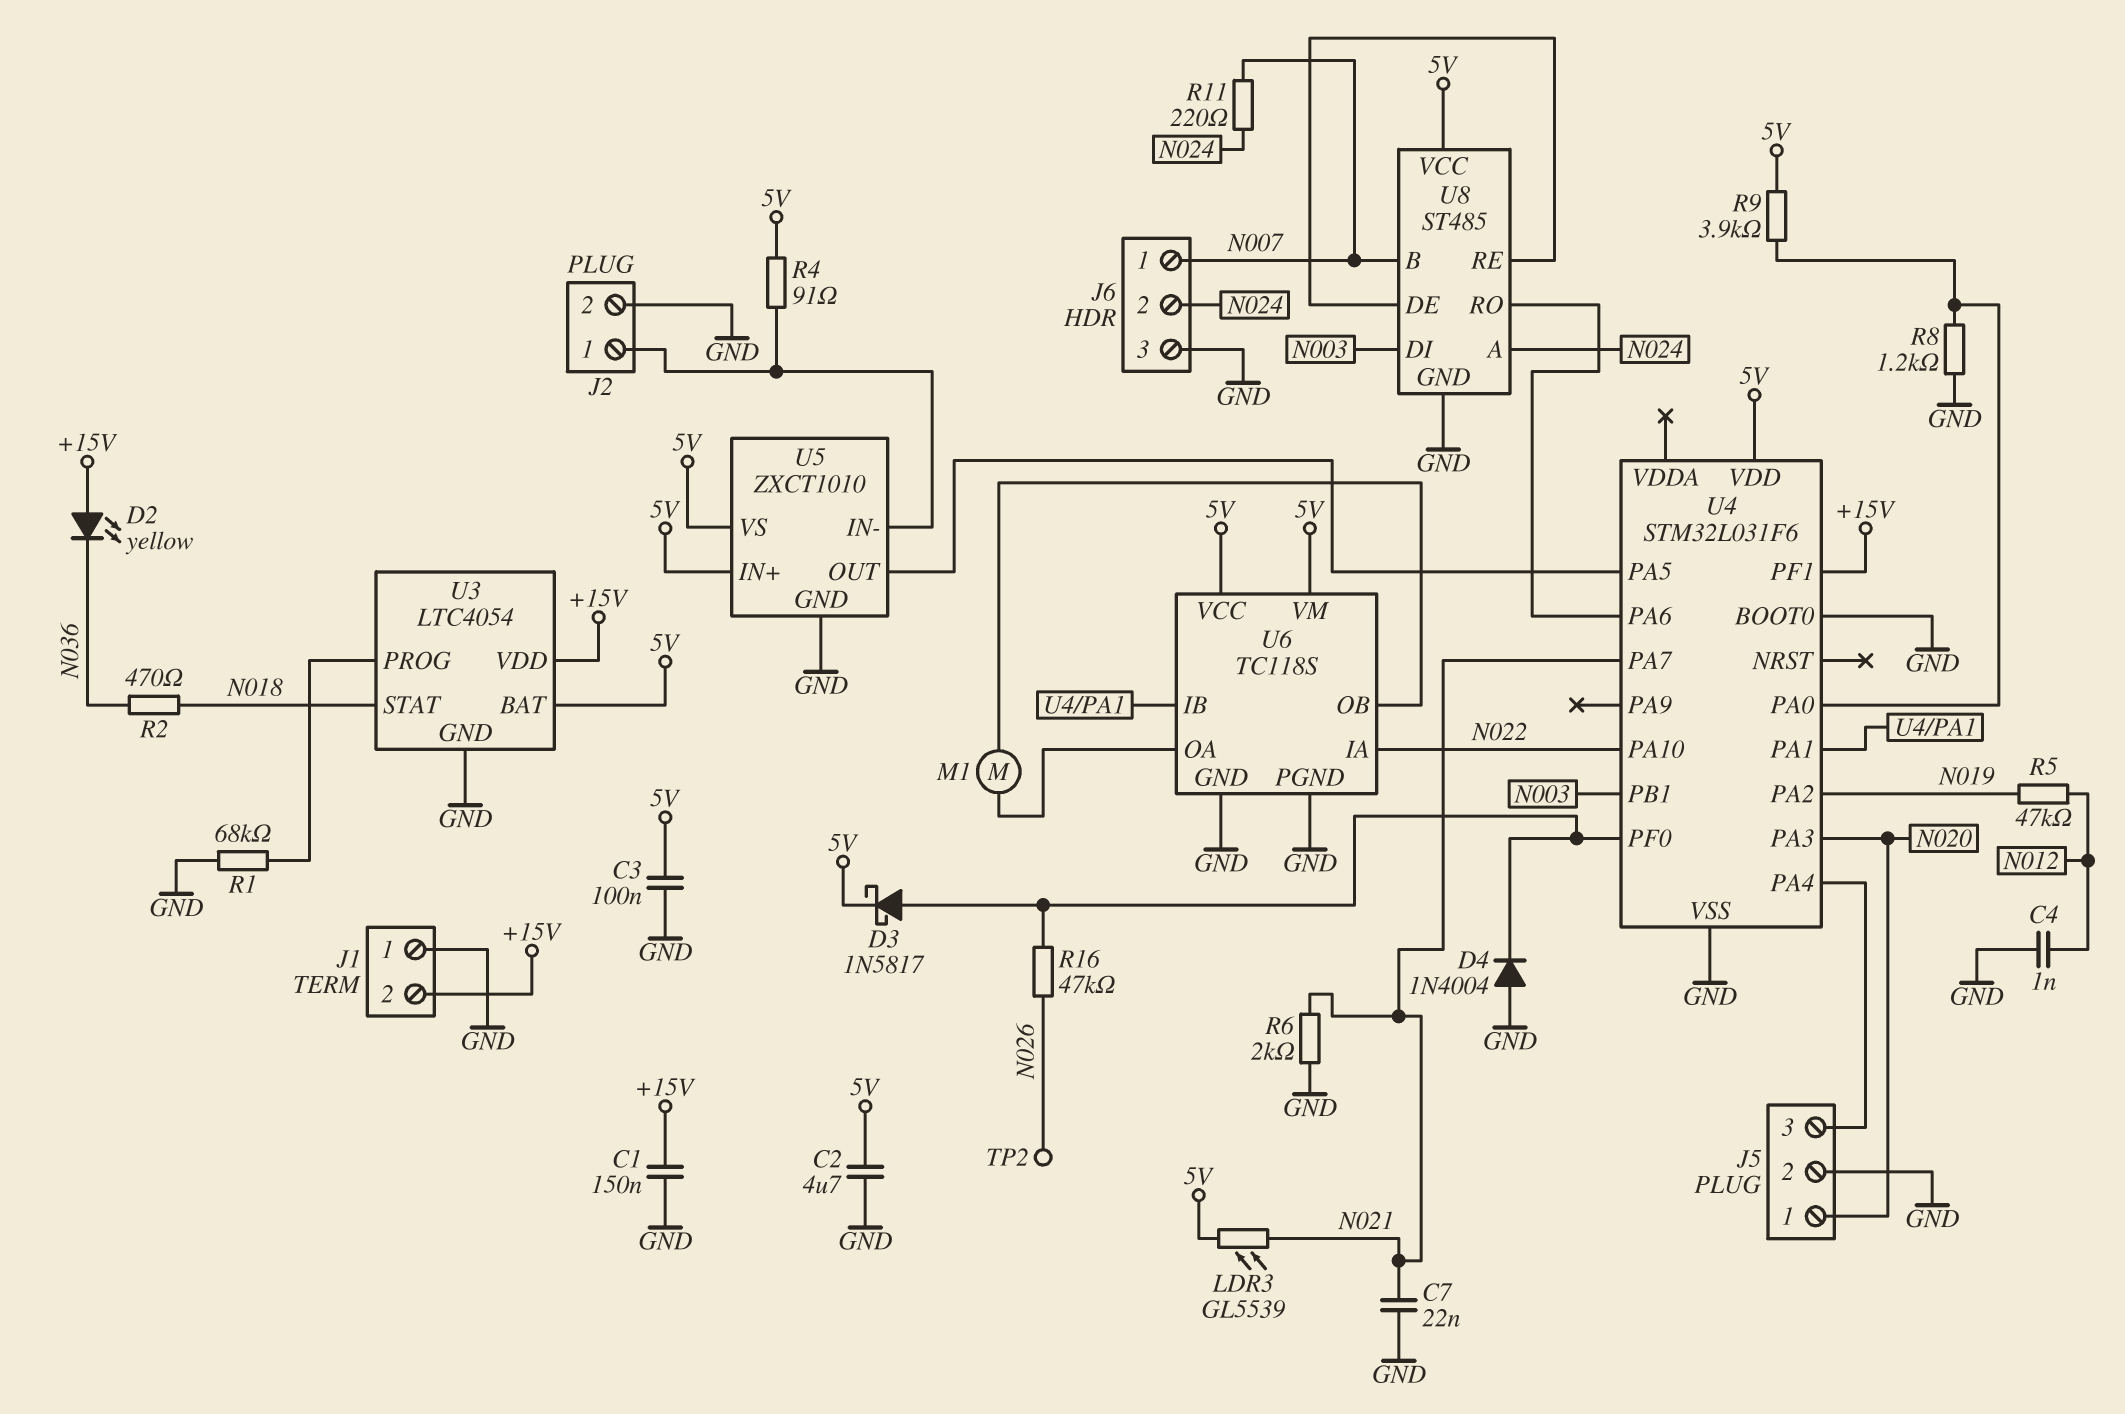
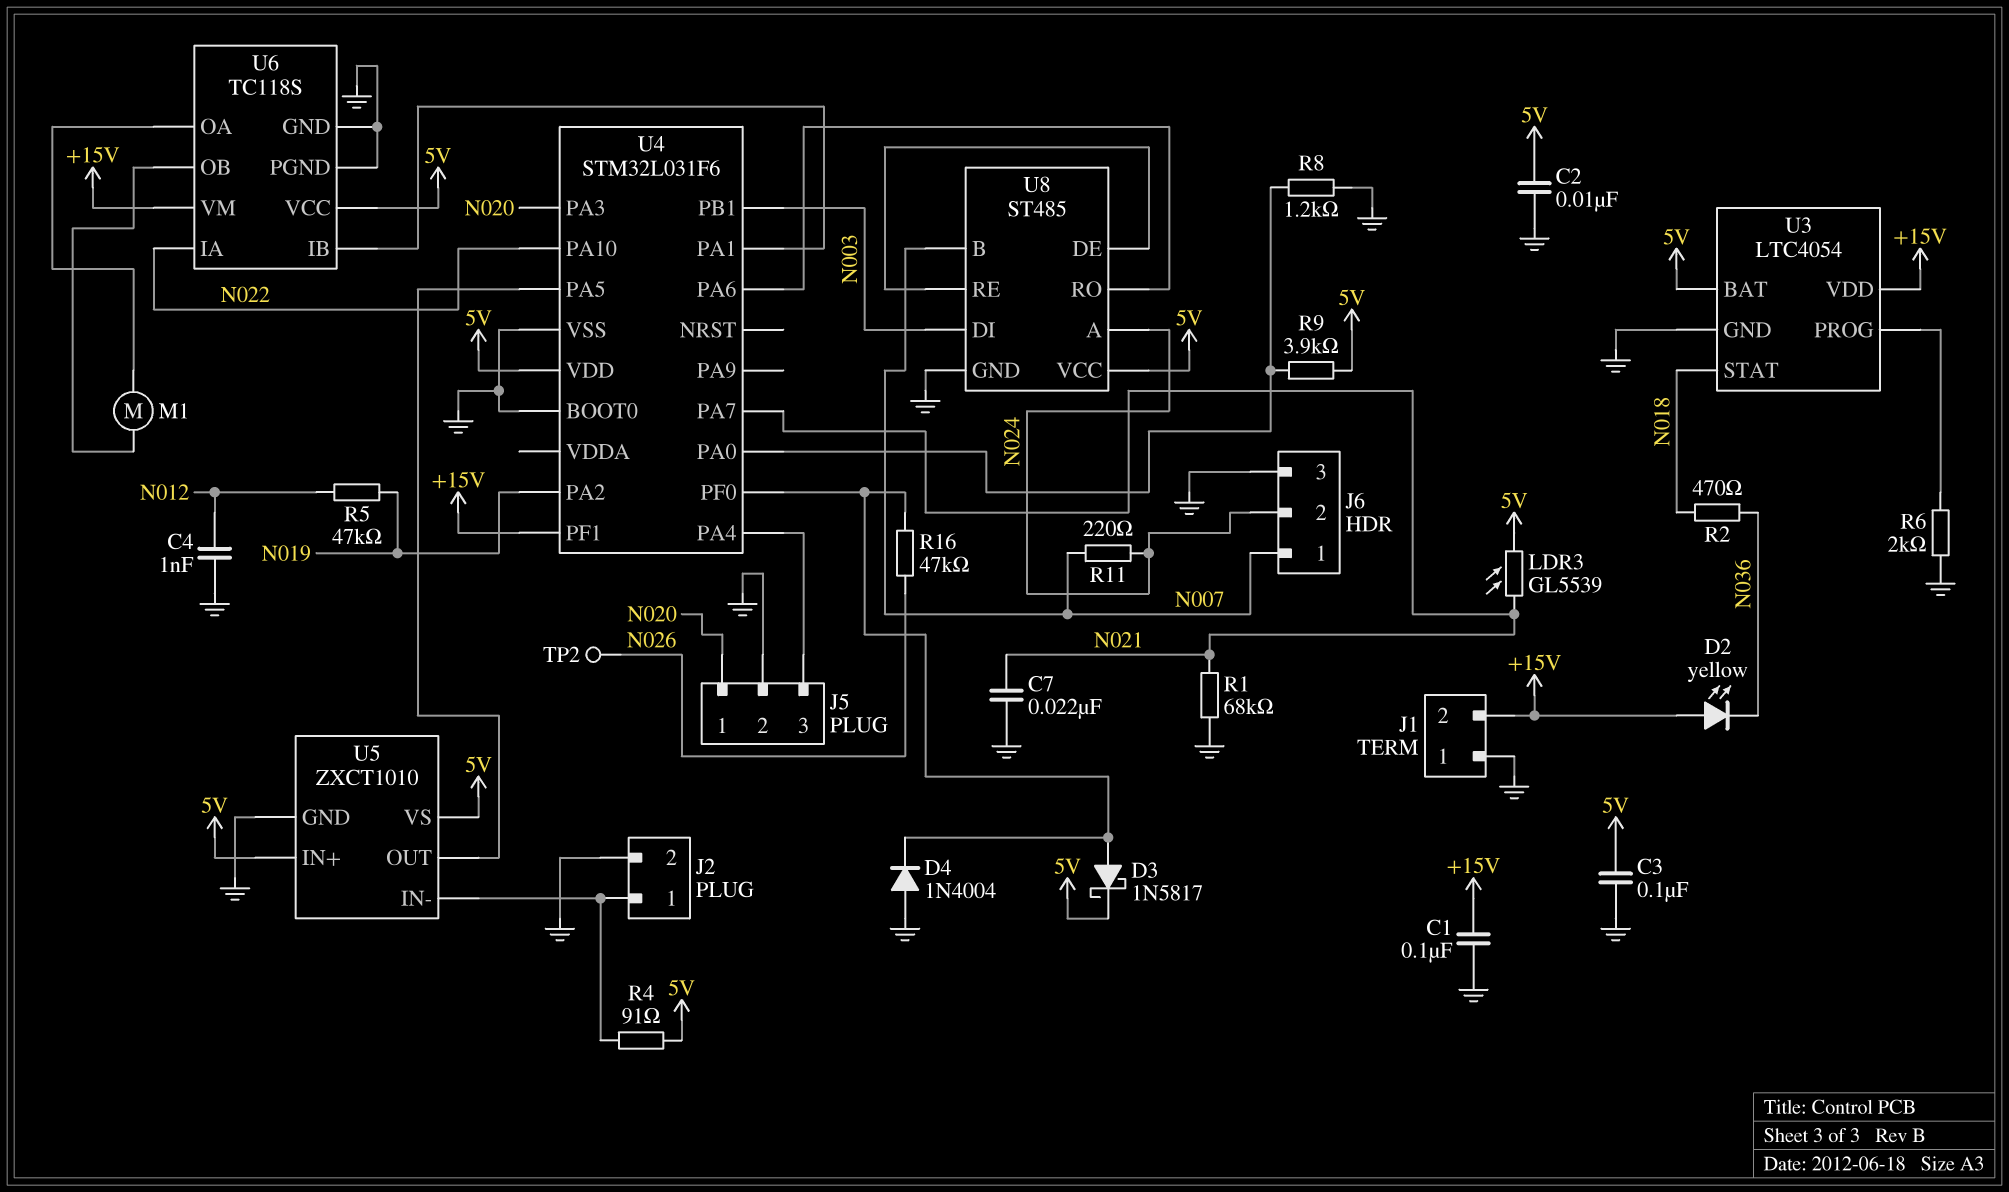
C1: 150nF (+15V, GND) -> 100nF (+15V, GND)
C2: 4.7uF (5V, GND) -> 10nF (5V, GND)
R1: 68k (GND, U3/PROG) -> 68k (GND, N021)
R6: 2k (GND, N021) -> 2k (GND, U3/PROG)
U6 pin VM: 5V -> +15V

